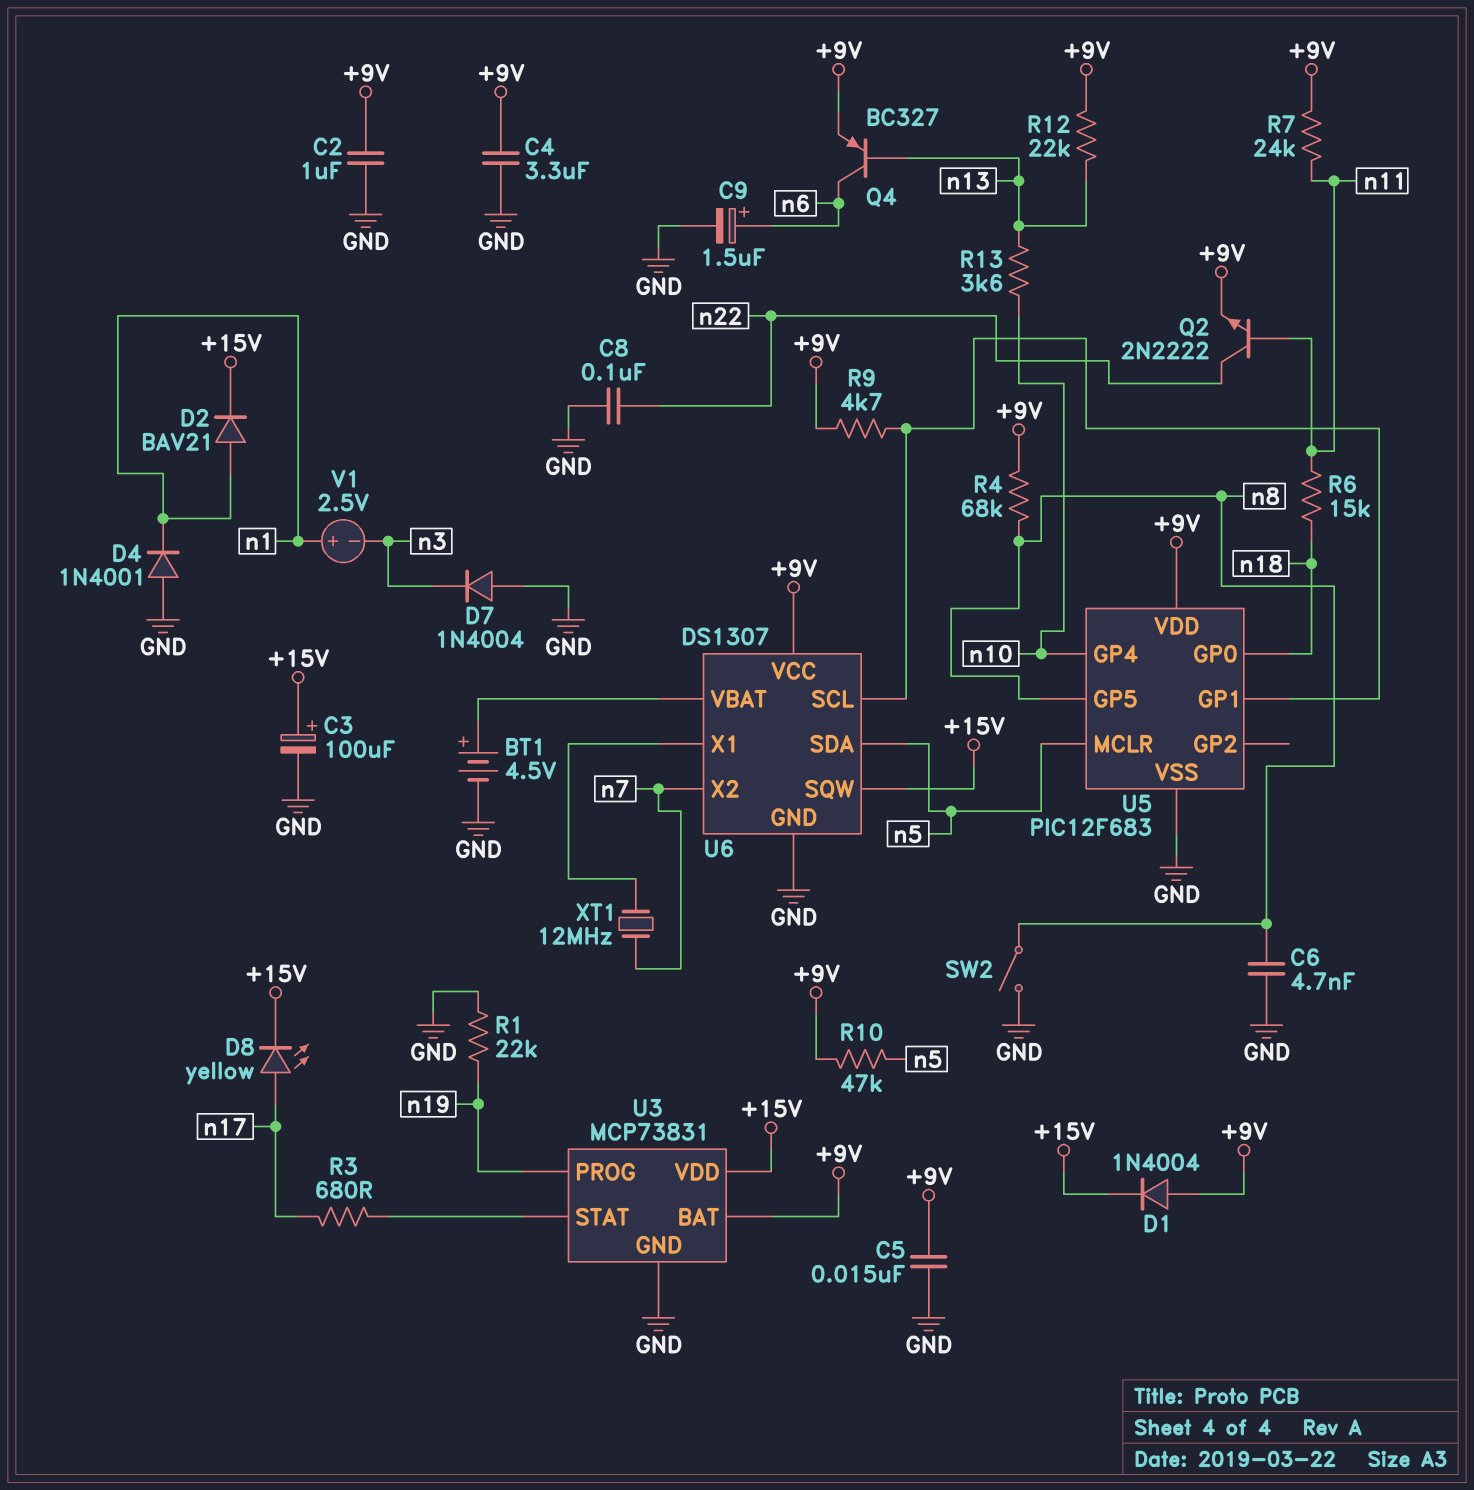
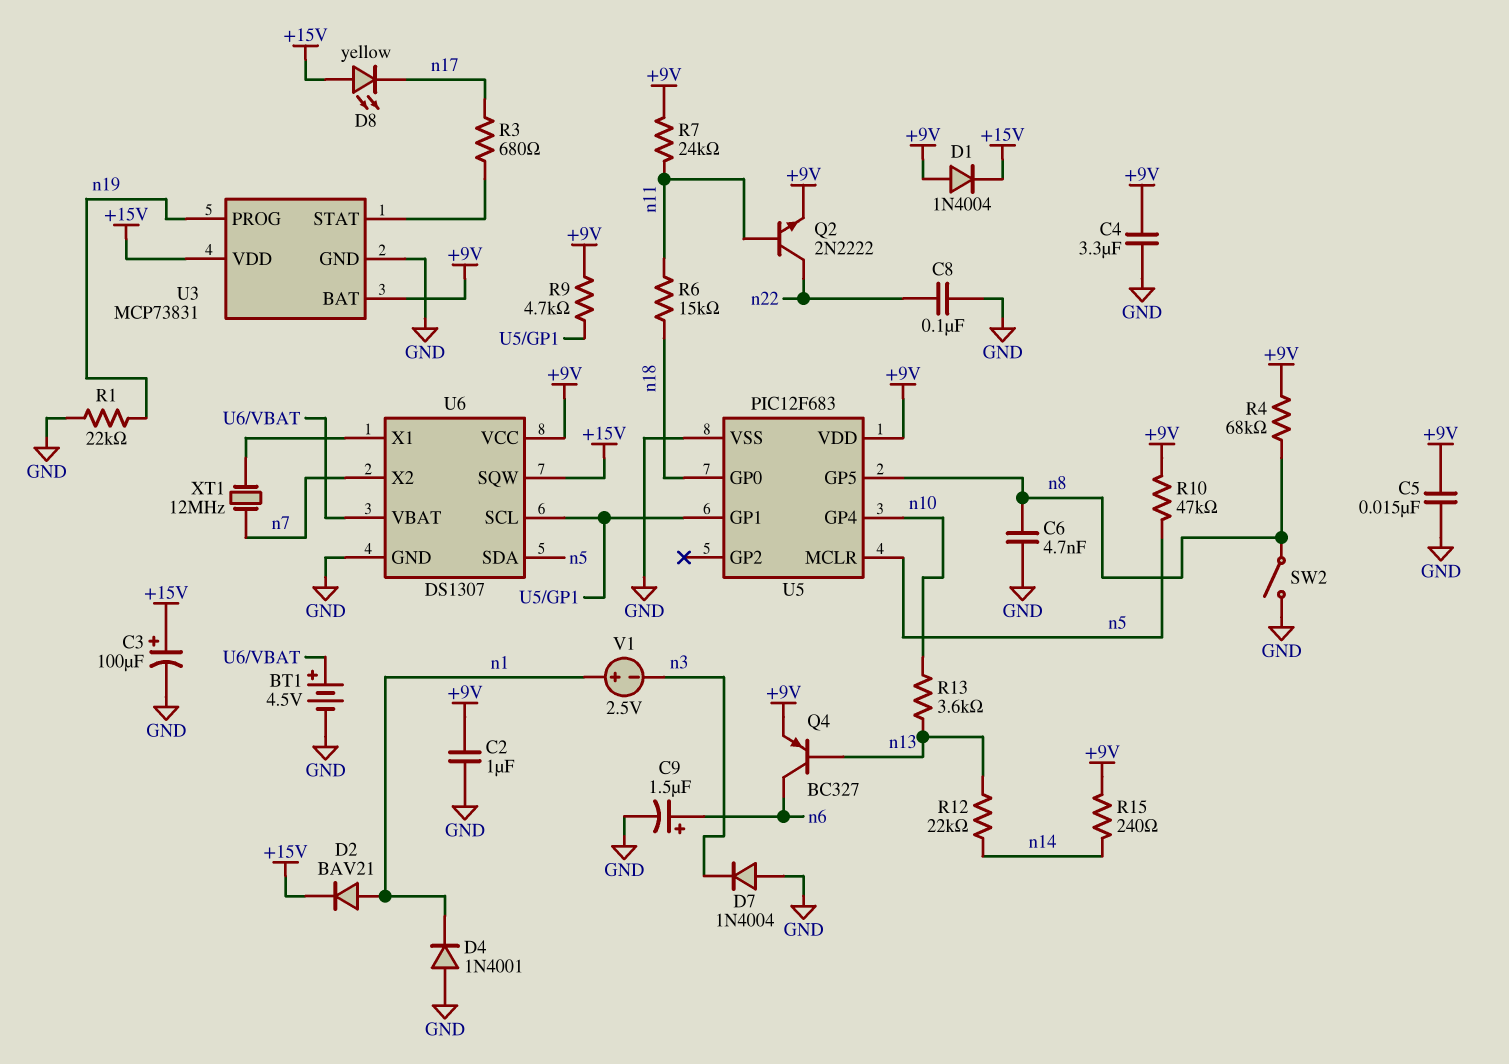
D8: LED yellow (A n17, K +15V) -> LED yellow (A +15V, K n17)
R12: 22k (+9V, n13) -> 22k (n13, n14)
R15: none -> 240 (+9V, n14)

